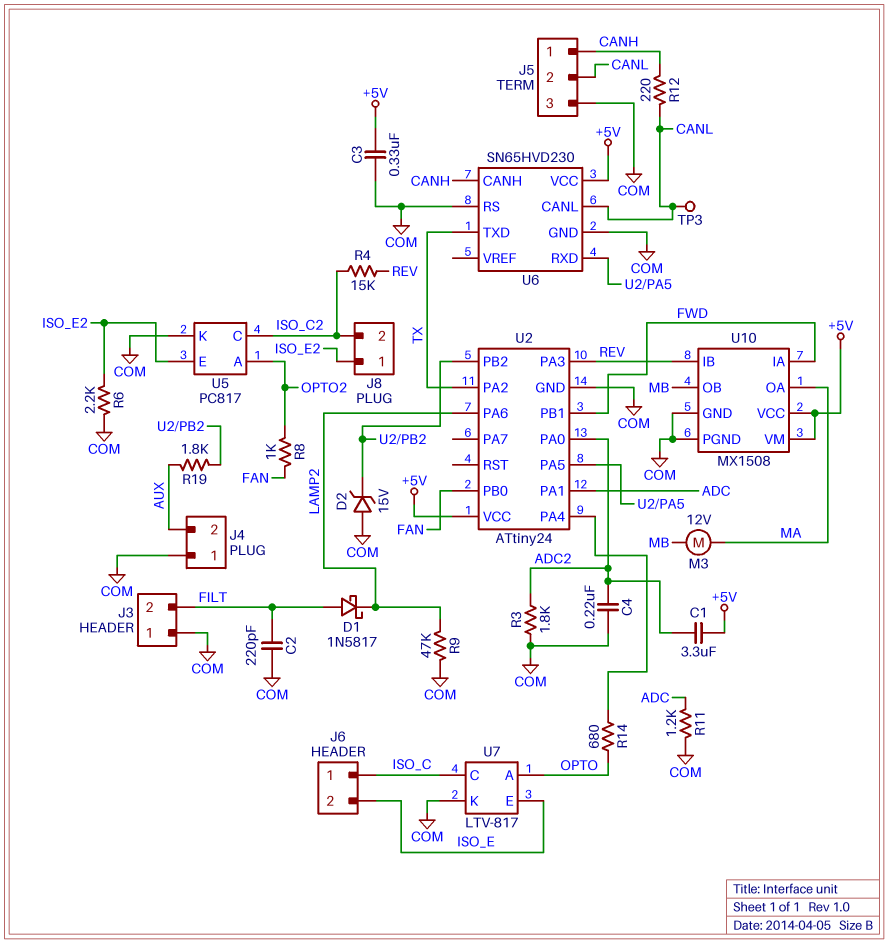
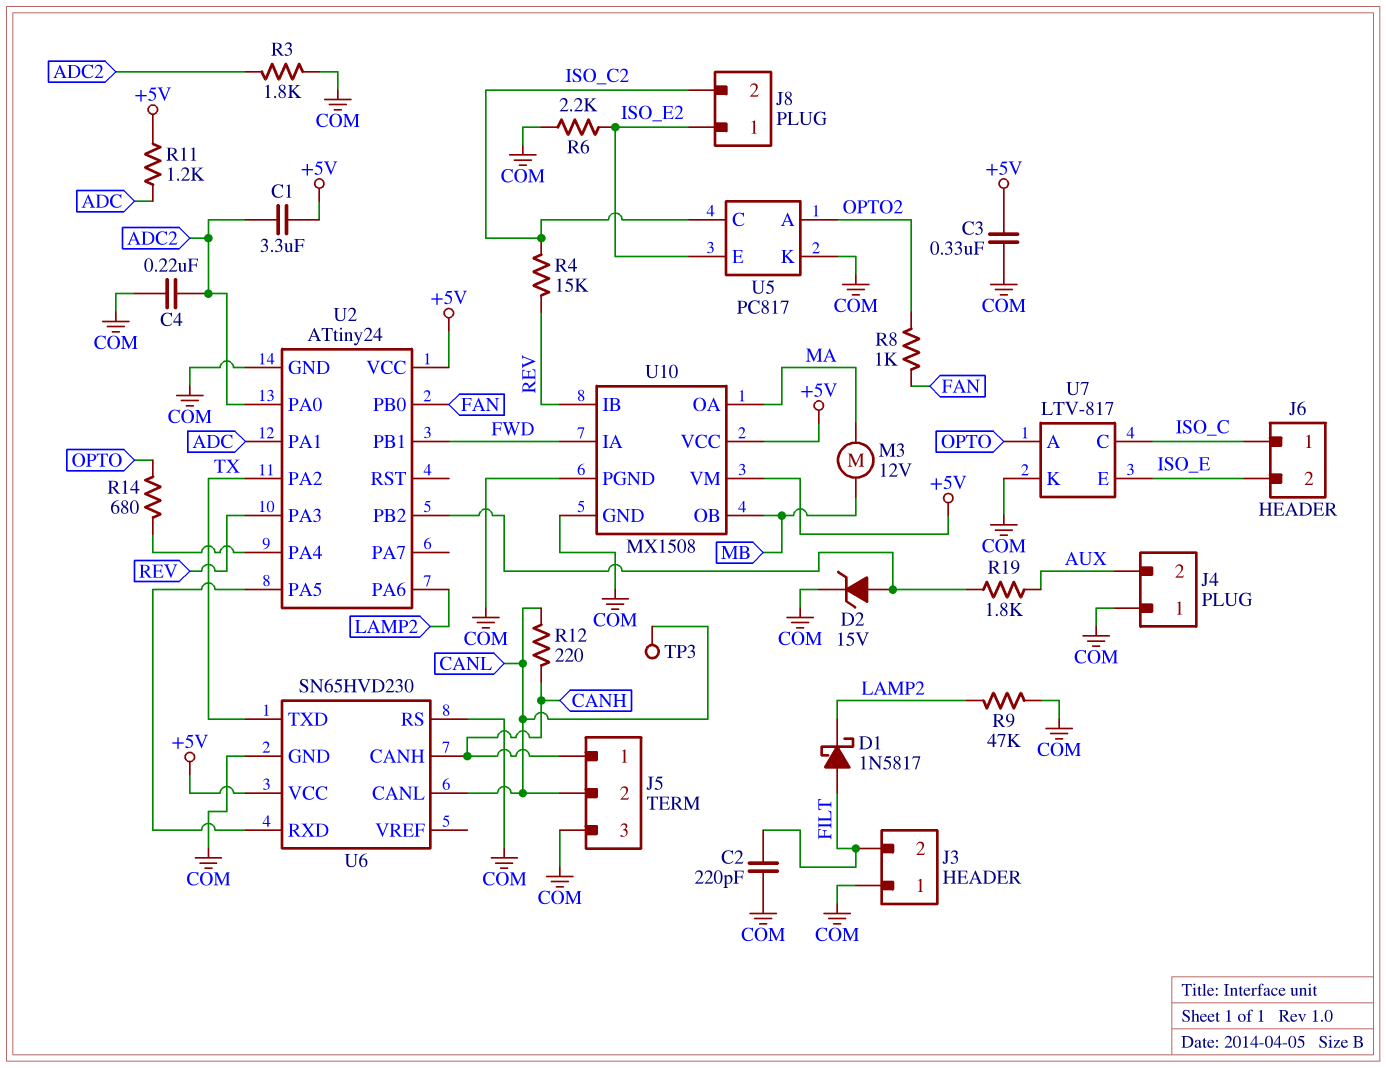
D2: zener 15V (A COM, K U2/PB2) -> zener 15V (A U2/PB2, K COM)
R11: 1.2k (ADC, COM) -> 1.2k (+5V, ADC)

